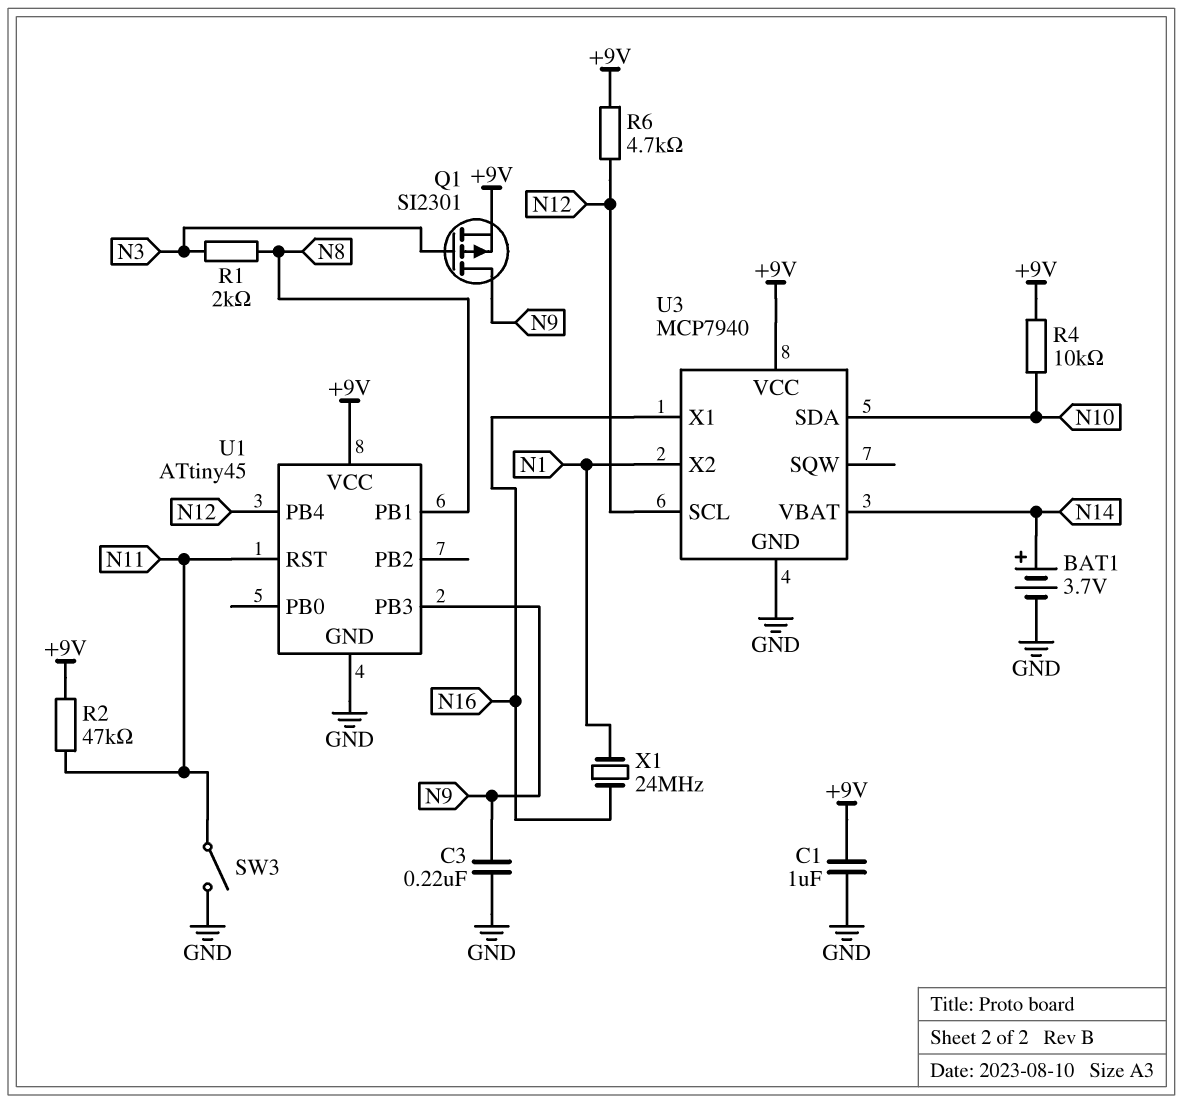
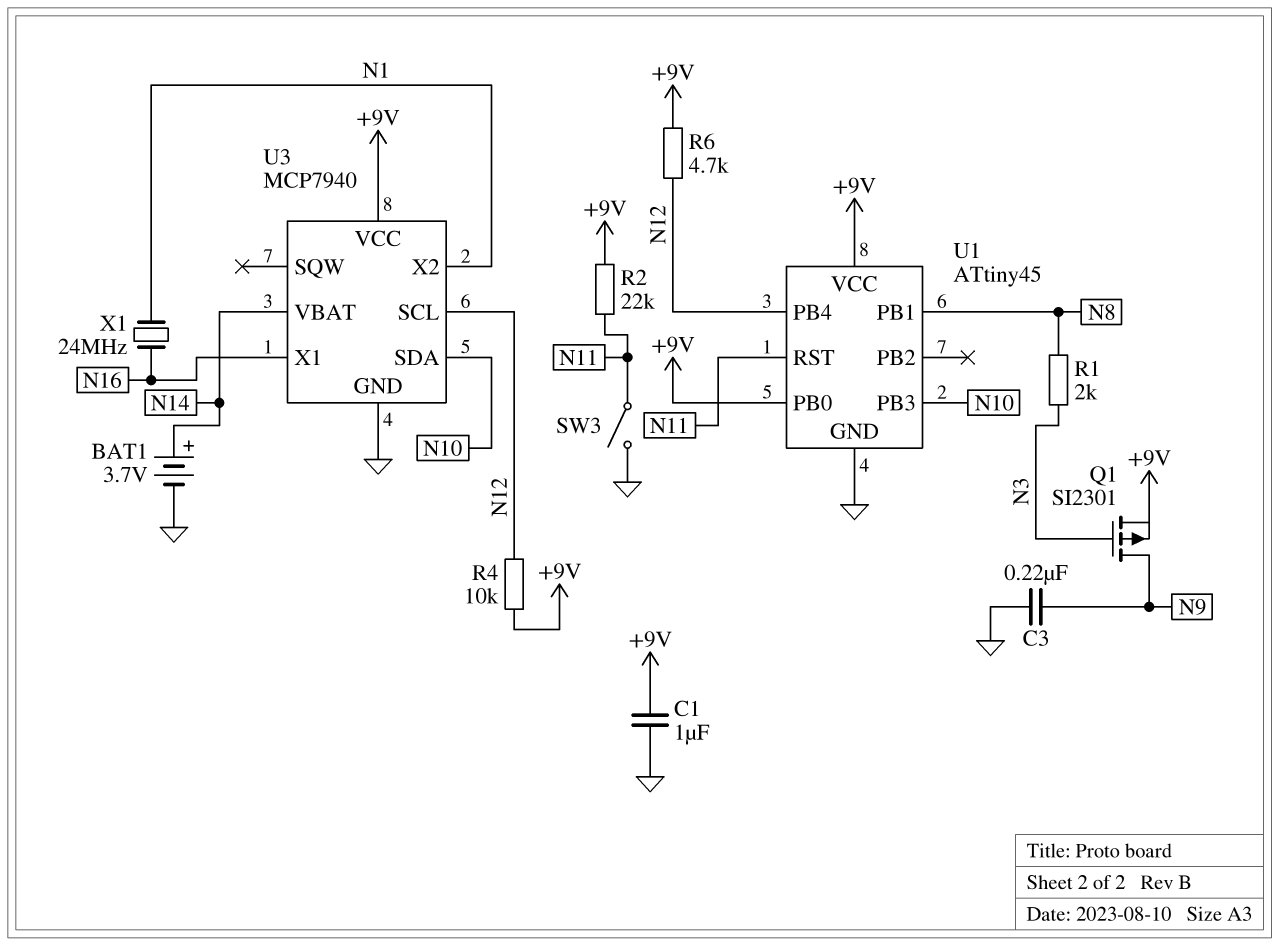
R2: 47k (+9V, N11) -> 22k (+9V, N11)
R4: 10k (+9V, N10) -> 10k (+9V, N12)
U1 pin PB0: none -> +9V
U1 pin PB3: N9 -> N10

